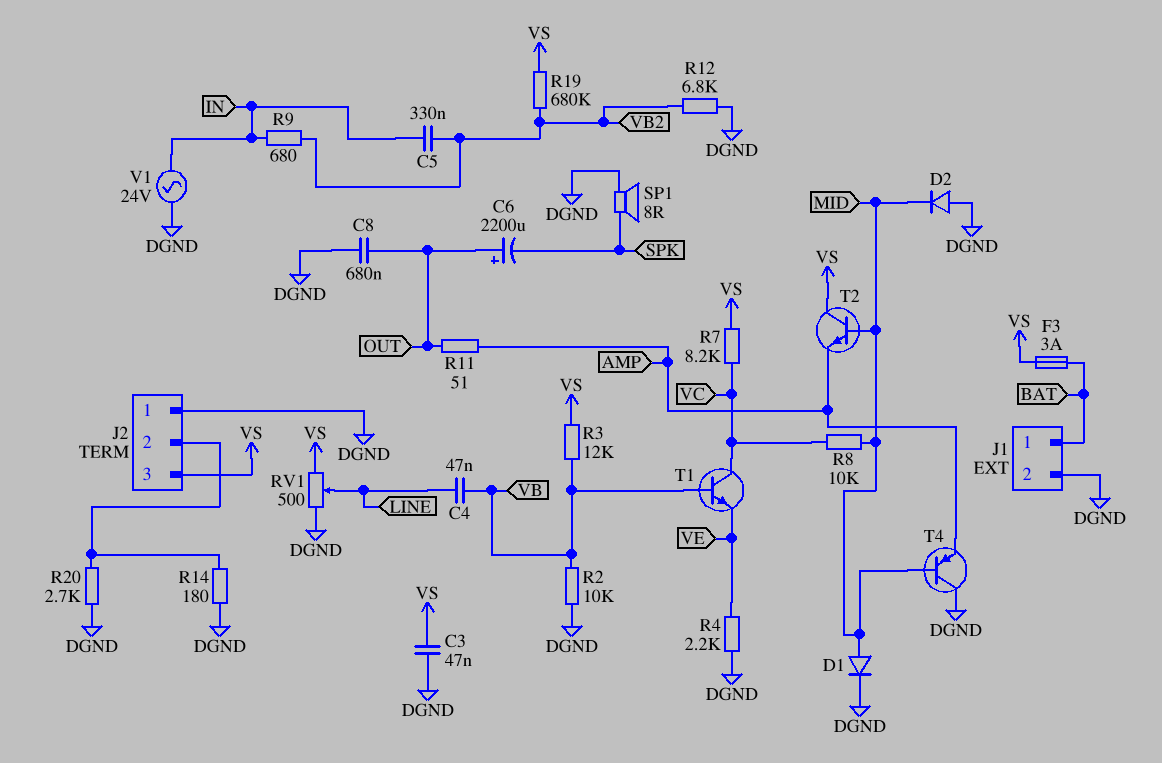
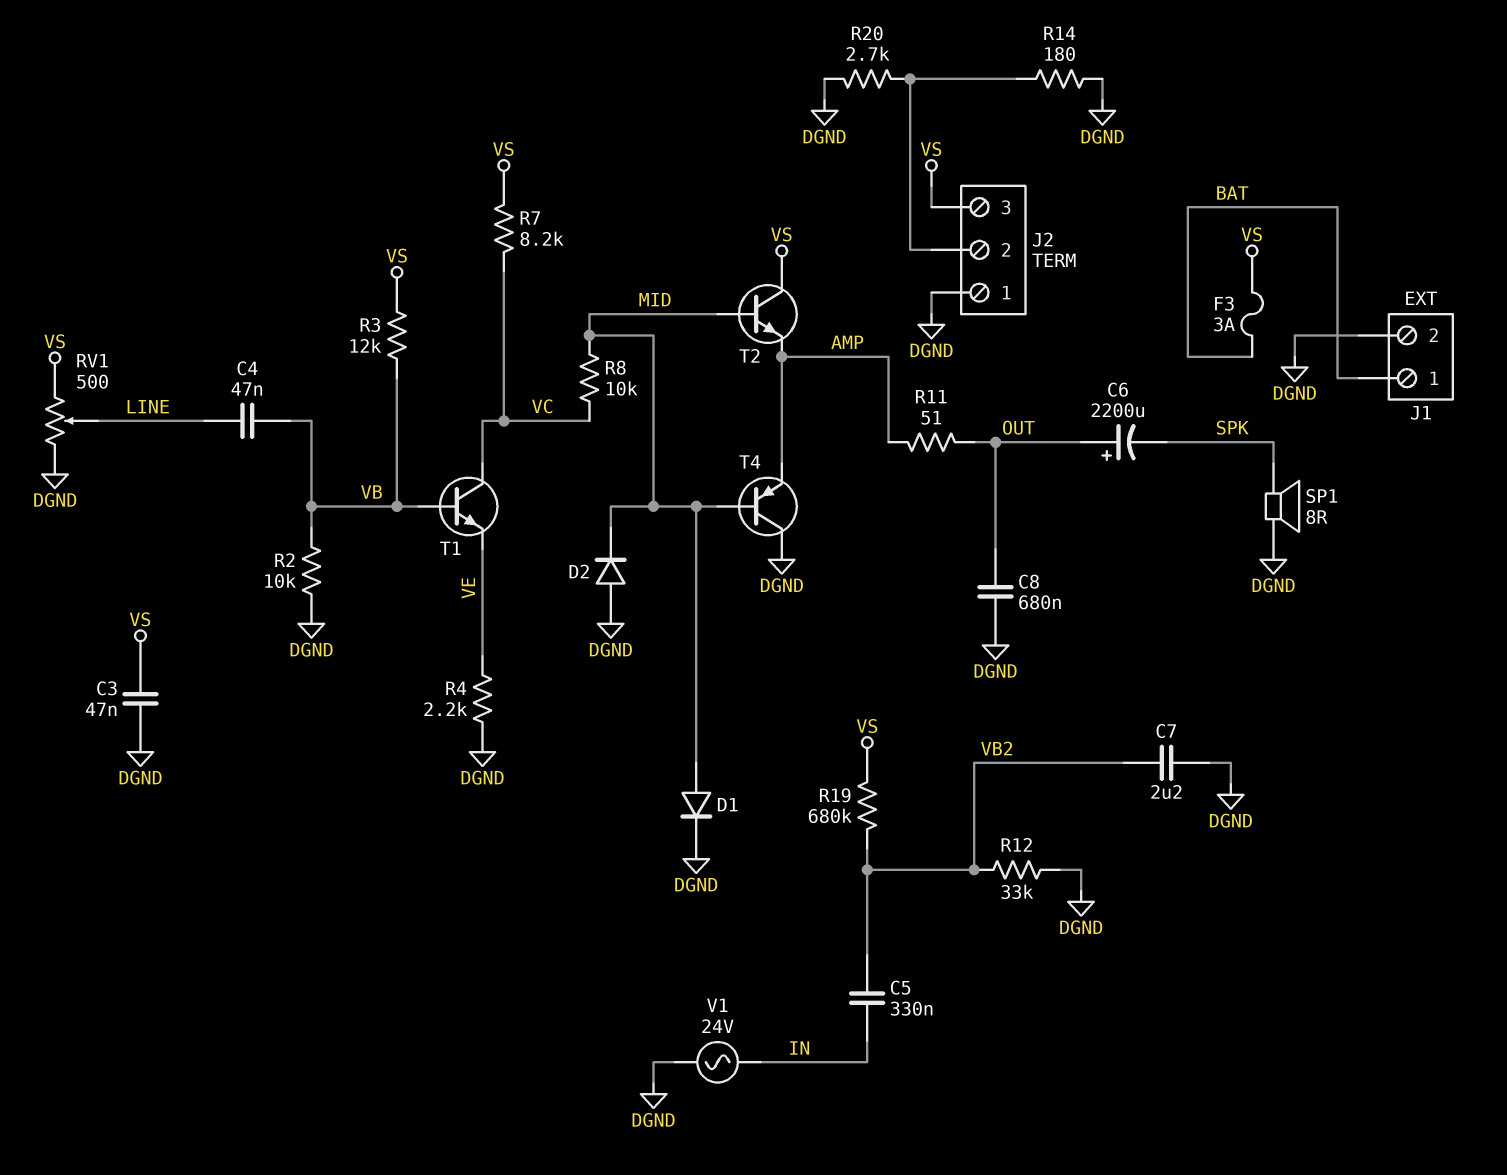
C7: none -> 2.2uF (DGND, VB2)
R9: 680 (IN, VB2) -> none
R12: 6.8k (DGND, VB2) -> 33k (DGND, VB2)

